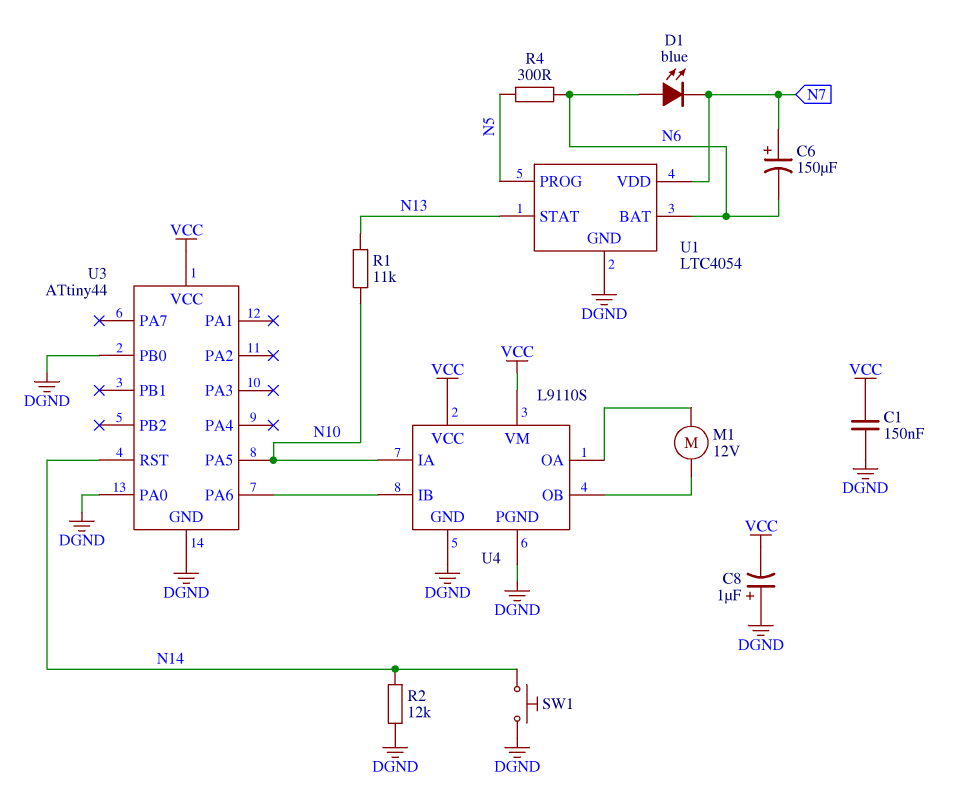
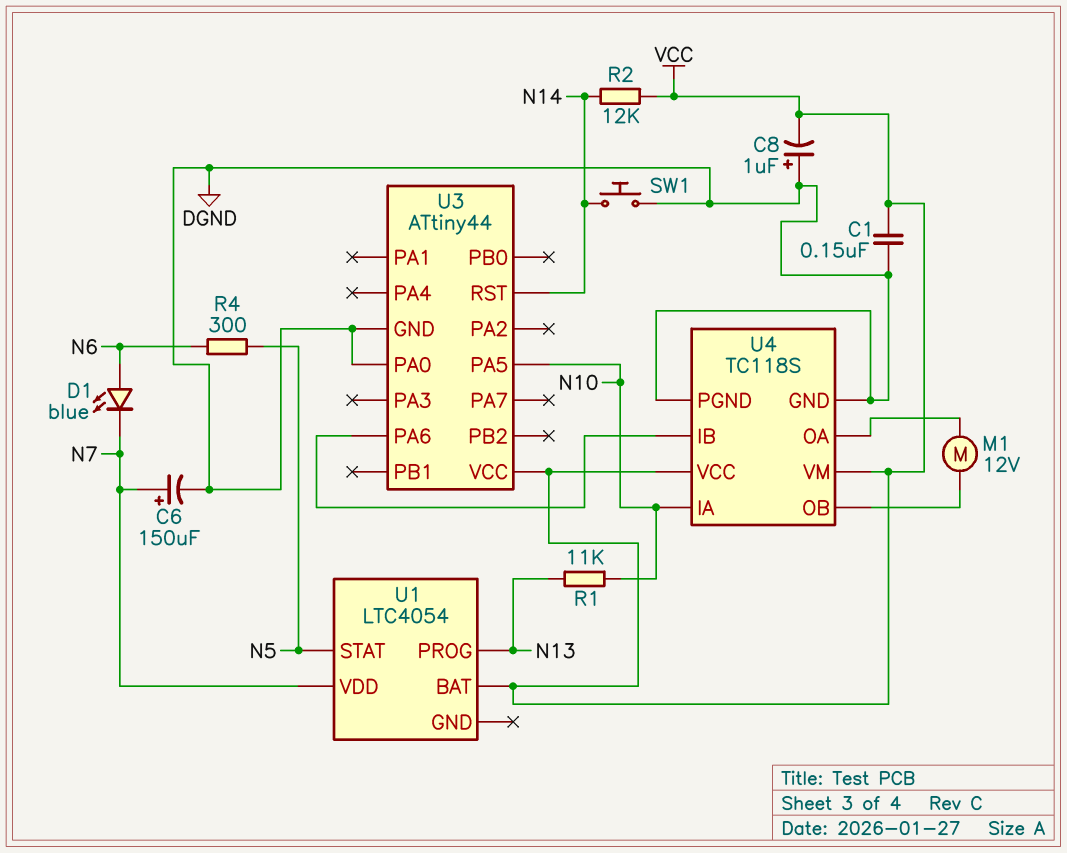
C6: 150uF (plus N7, minus N6) -> 150uF (plus N7, minus DGND)
R2: 12k (DGND, N14) -> 12k (N14, VCC)
U1 pin BAT: N6 -> VCC
U1 pin GND: DGND -> none
U1 pin PROG: N5 -> N13
U1 pin STAT: N13 -> N5
U3 pin PB0: DGND -> none
U4: L9110S -> TC118S

